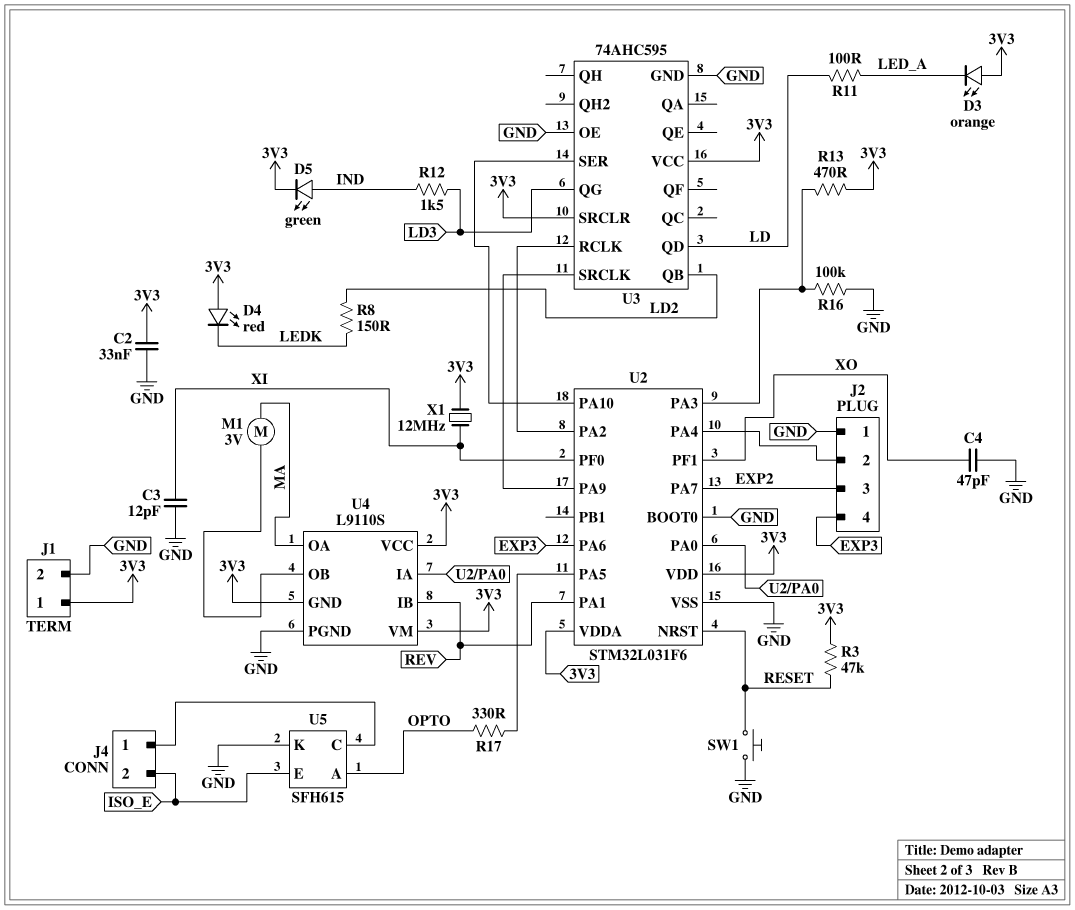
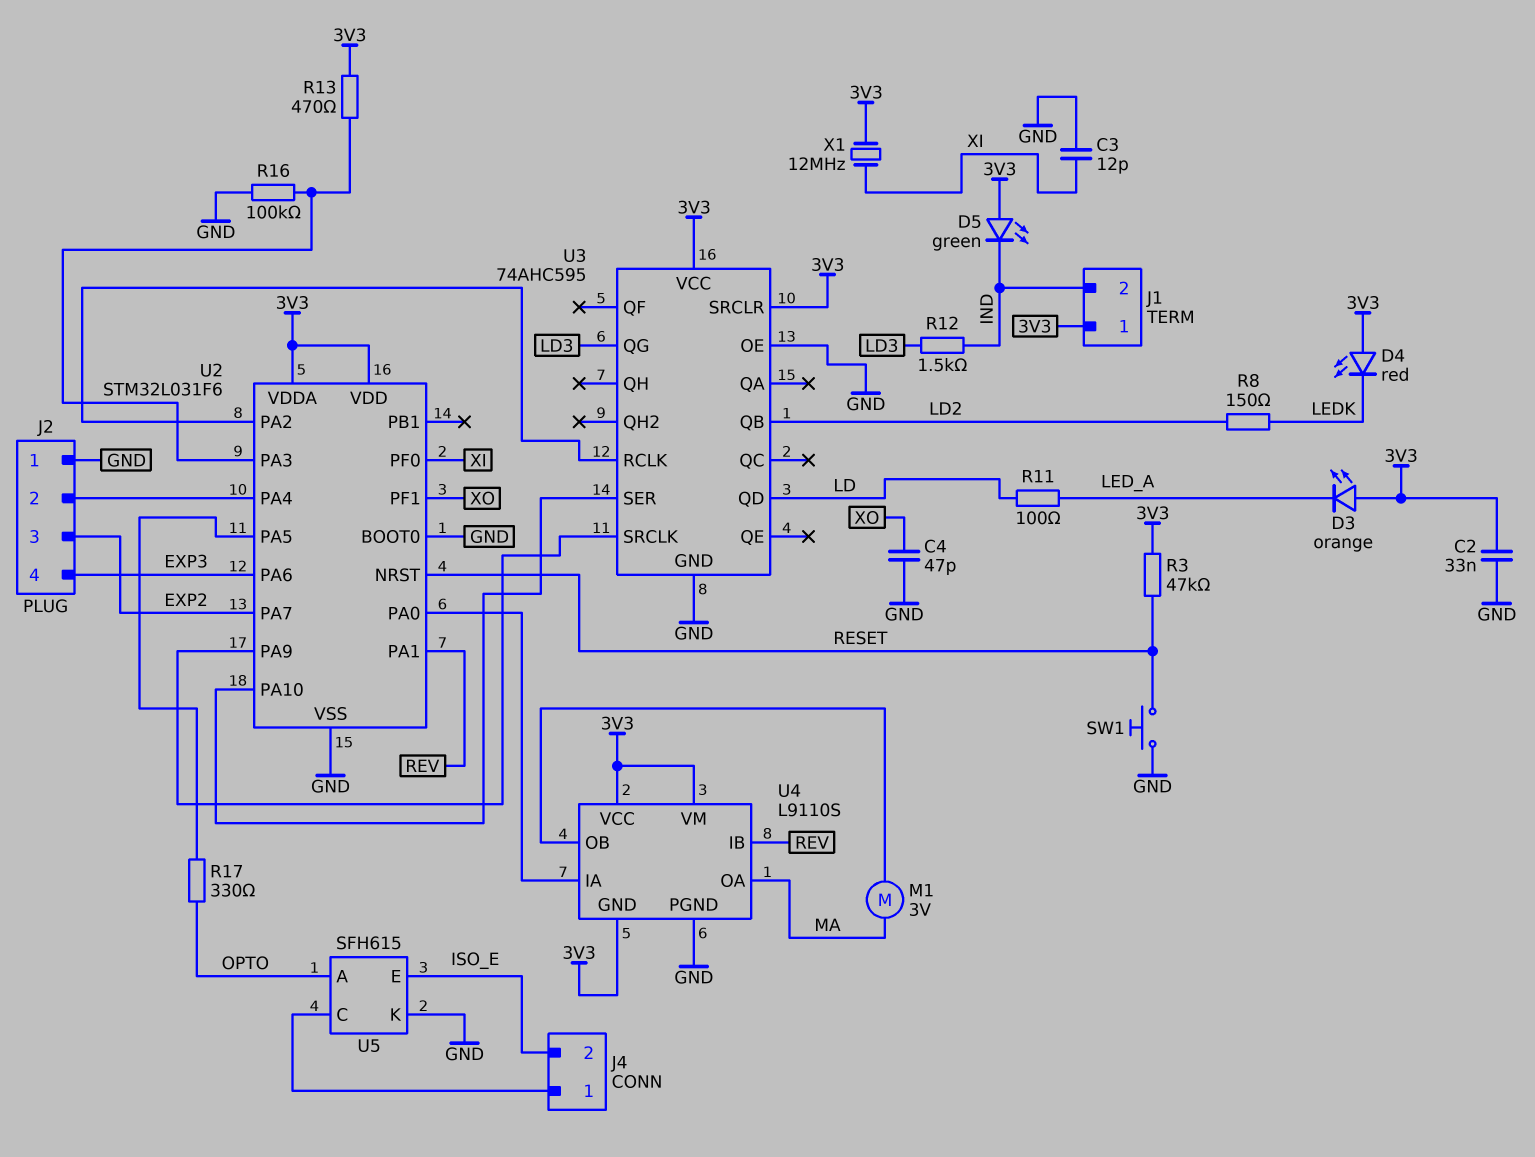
D5: LED green (A IND, K 3V3) -> LED green (A 3V3, K IND)
J1 pin 2: GND -> IND

